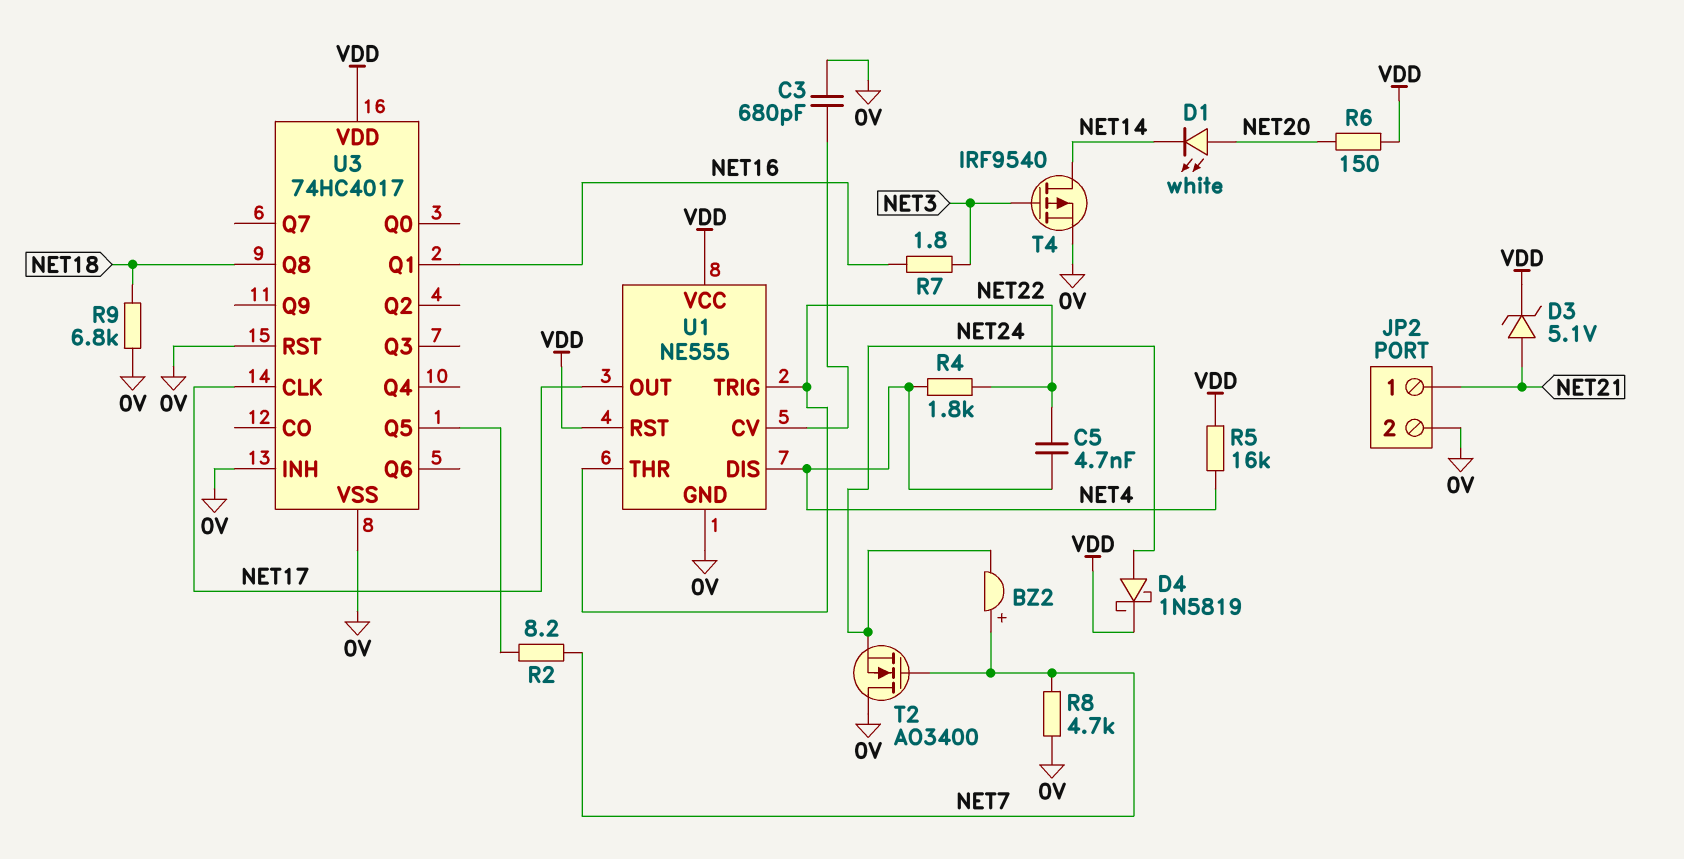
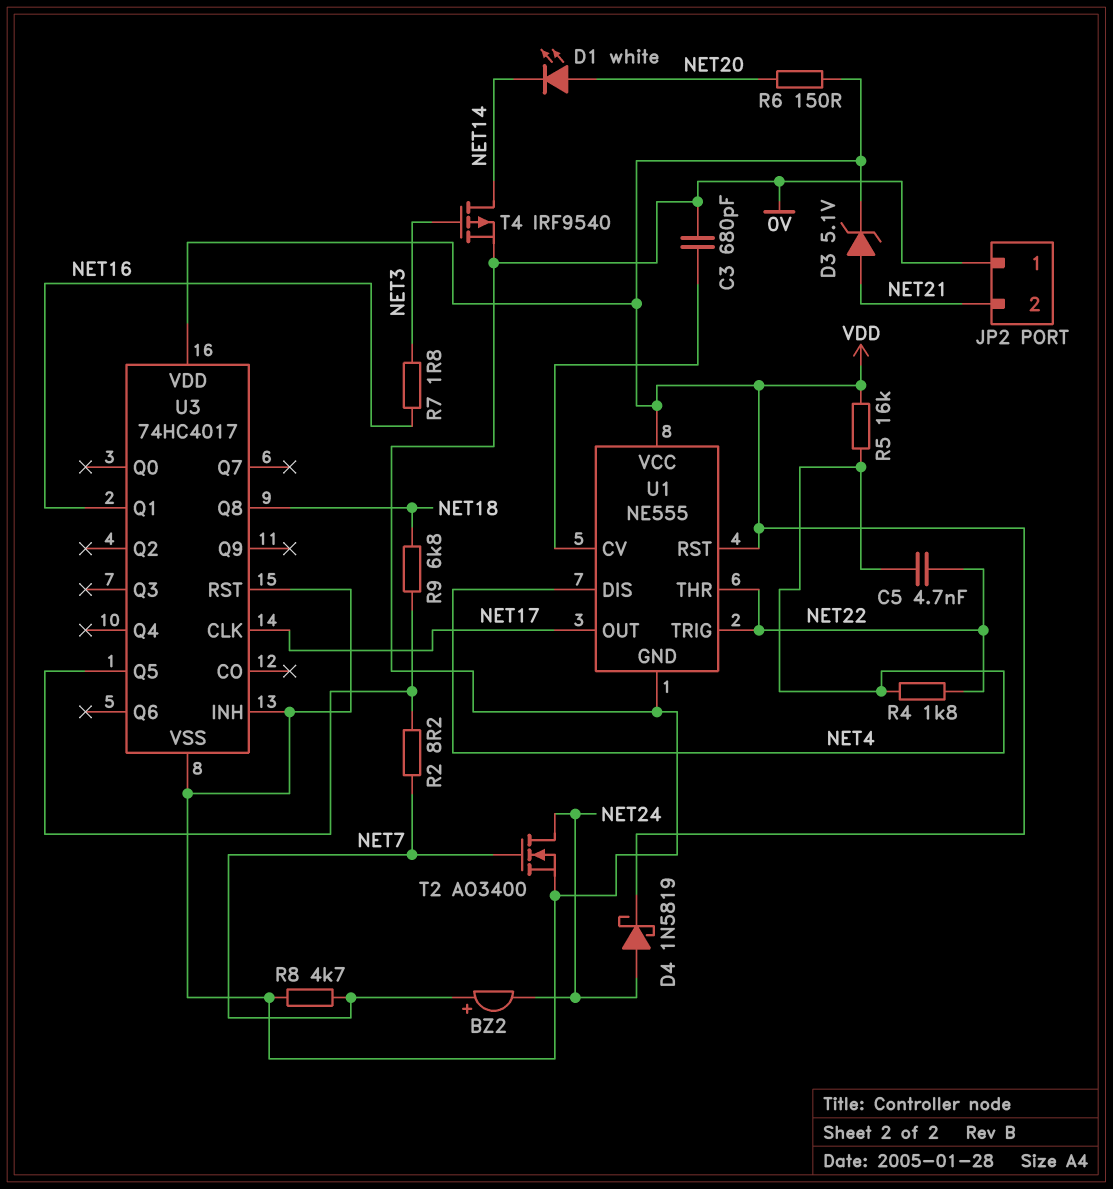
JP2 pin 1: NET21 -> 0V
JP2 pin 2: 0V -> NET21
R9: 6.8k (0V, NET18) -> 6.8k (NET18, U3/Q5)
T2: NMOS AO3400 (G NET7, D 0V, S NET24) -> NMOS AO3400 (G NET7, D NET24, S 0V)

